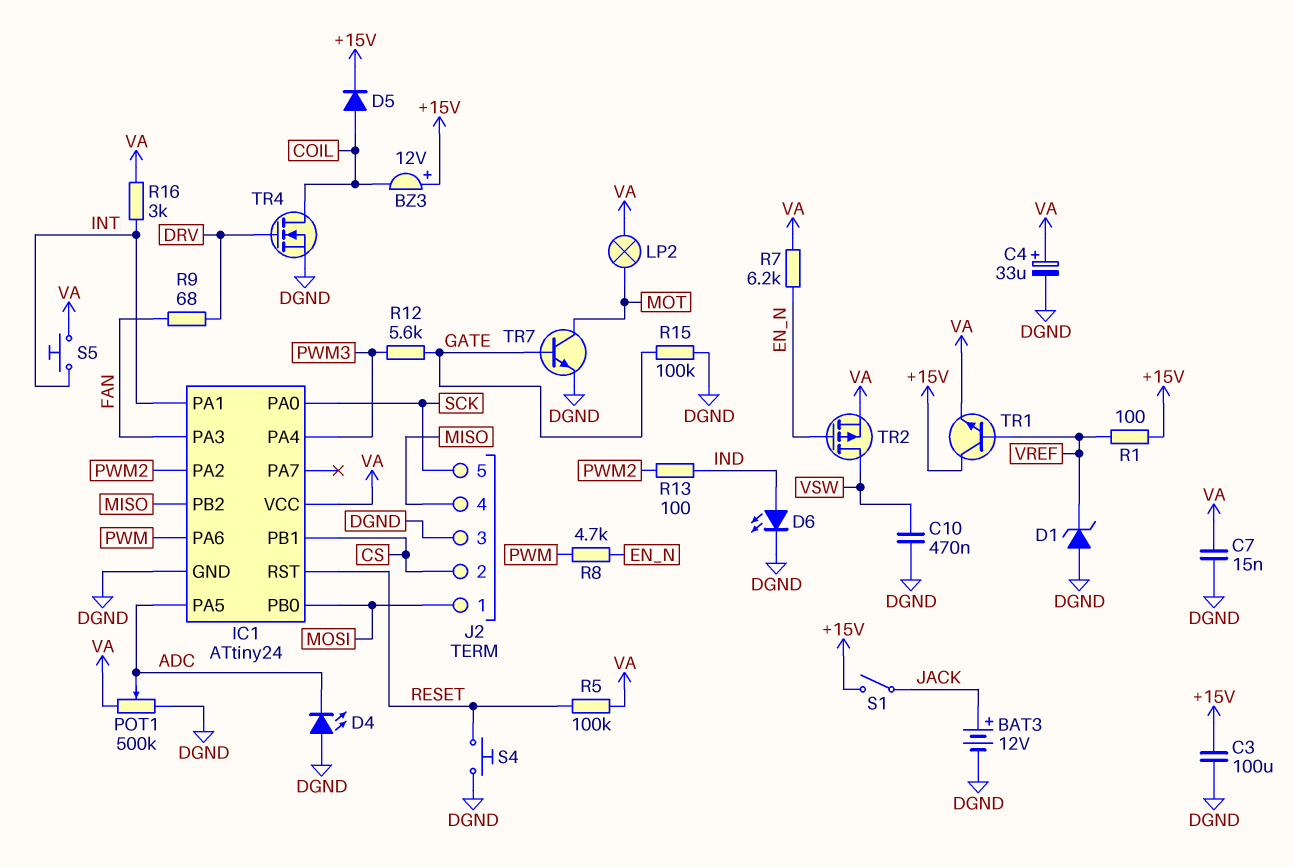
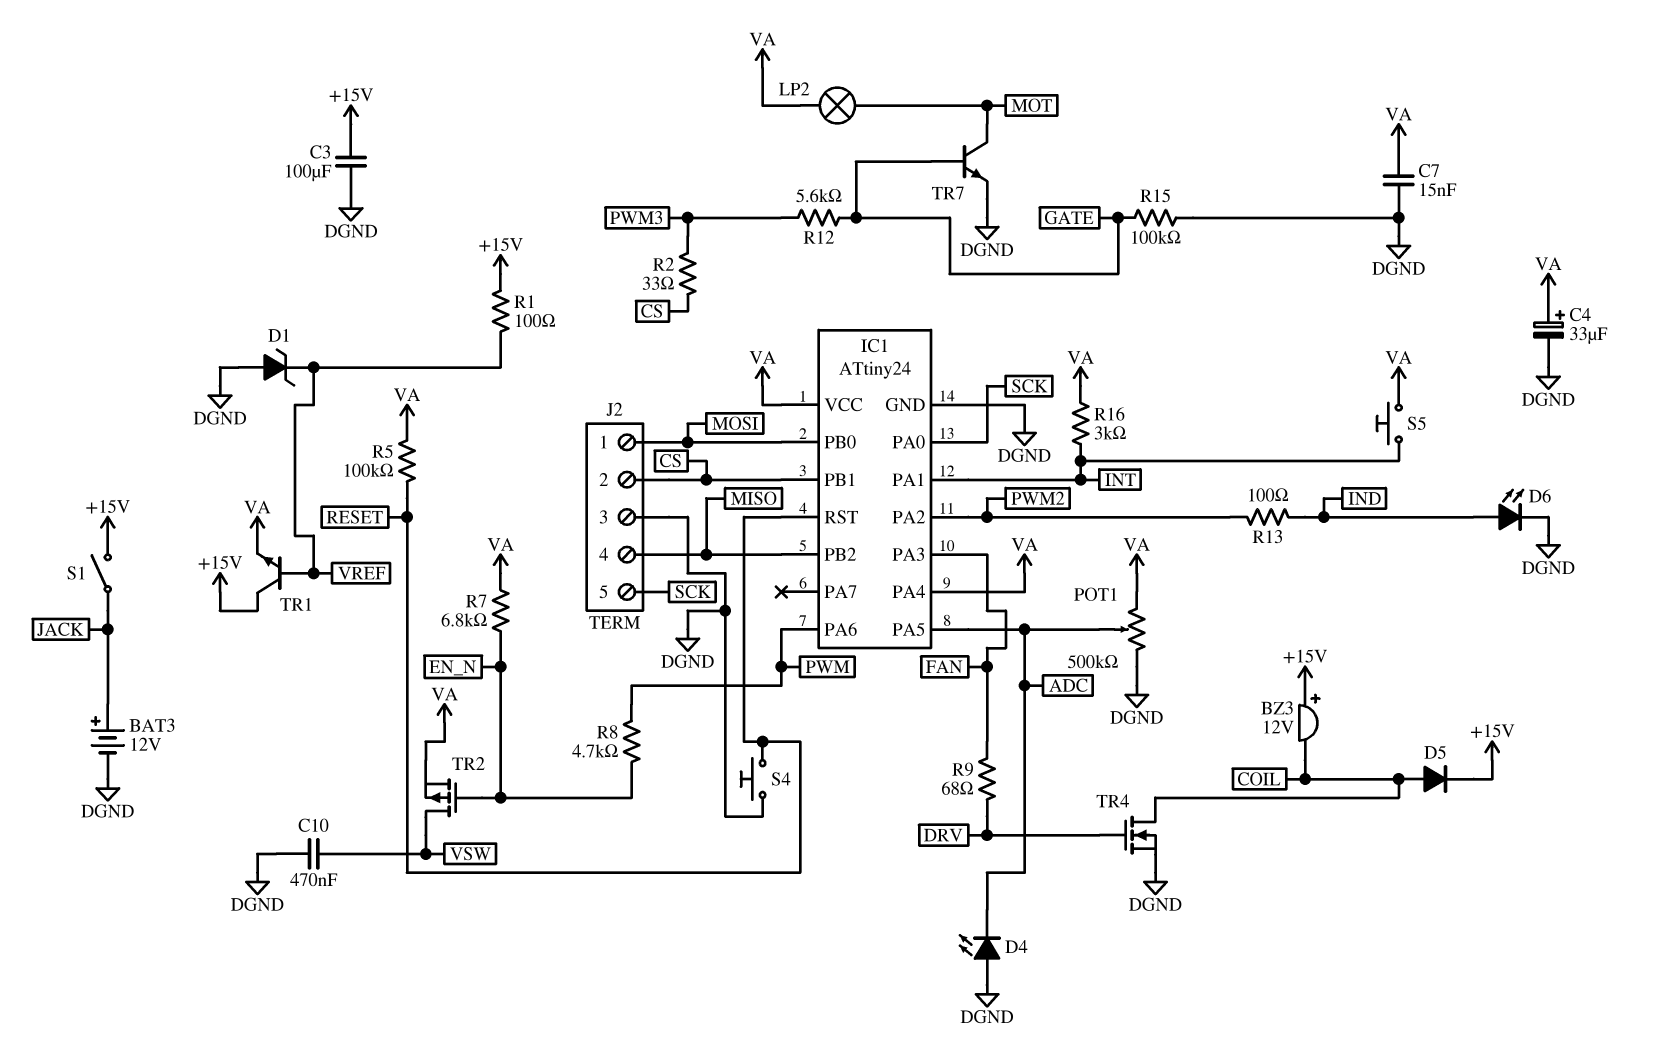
IC1 pin PA4: PWM3 -> VA
R2: none -> 33 (CS, PWM3)
R7: 6.2k (EN_N, VA) -> 6.8k (EN_N, VA)

